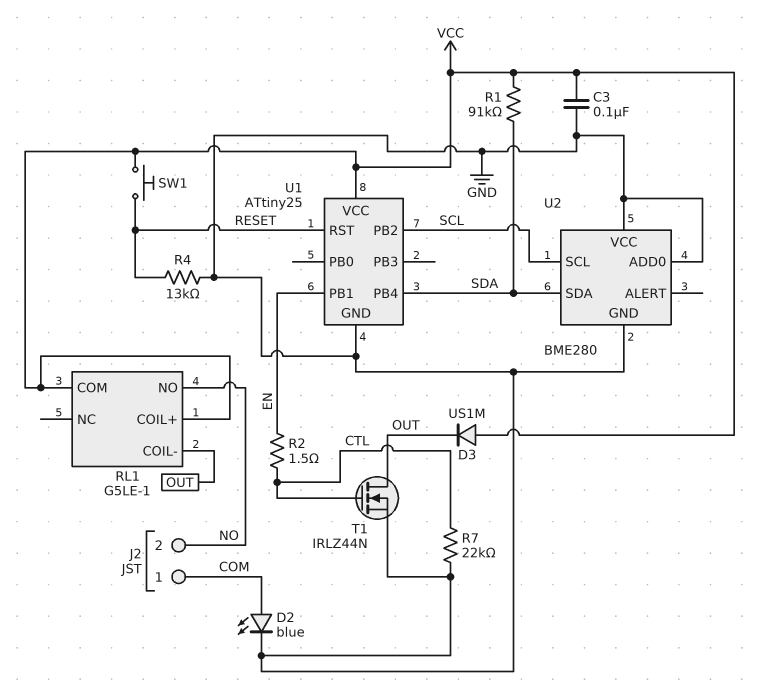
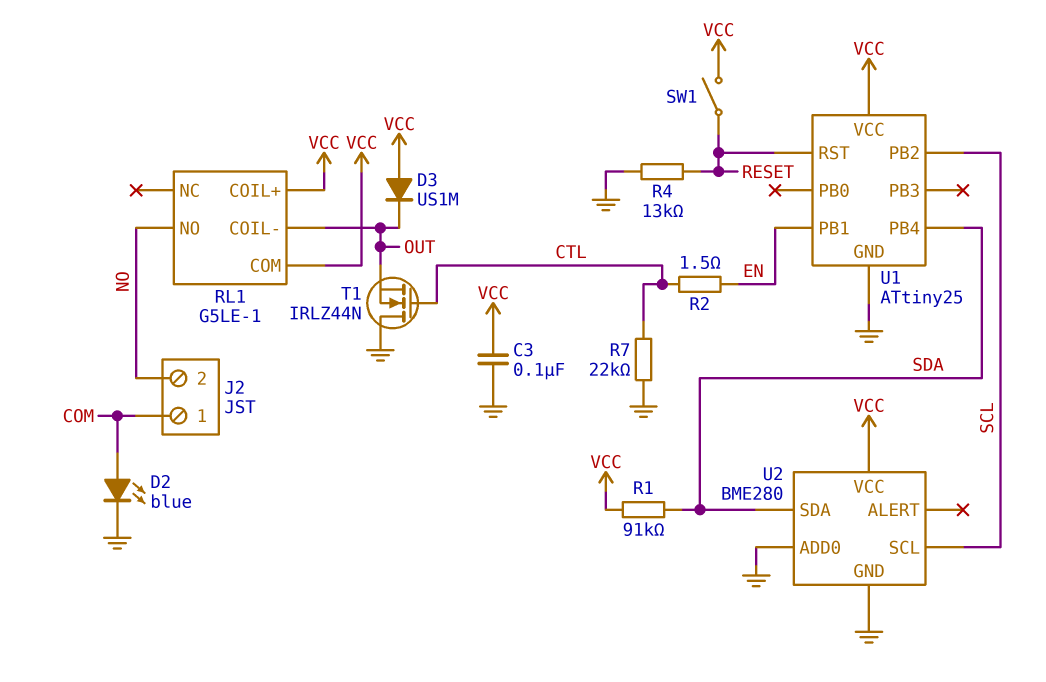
SW1: button (RESET, VCC) -> switch (RESET, VCC)
T1: NMOS IRLZ44N (G CTL, D OUT, S GND) -> NMOS IRLZ44N (G CTL, D GND, S OUT)
U2 pin VCC: GND -> VCC

